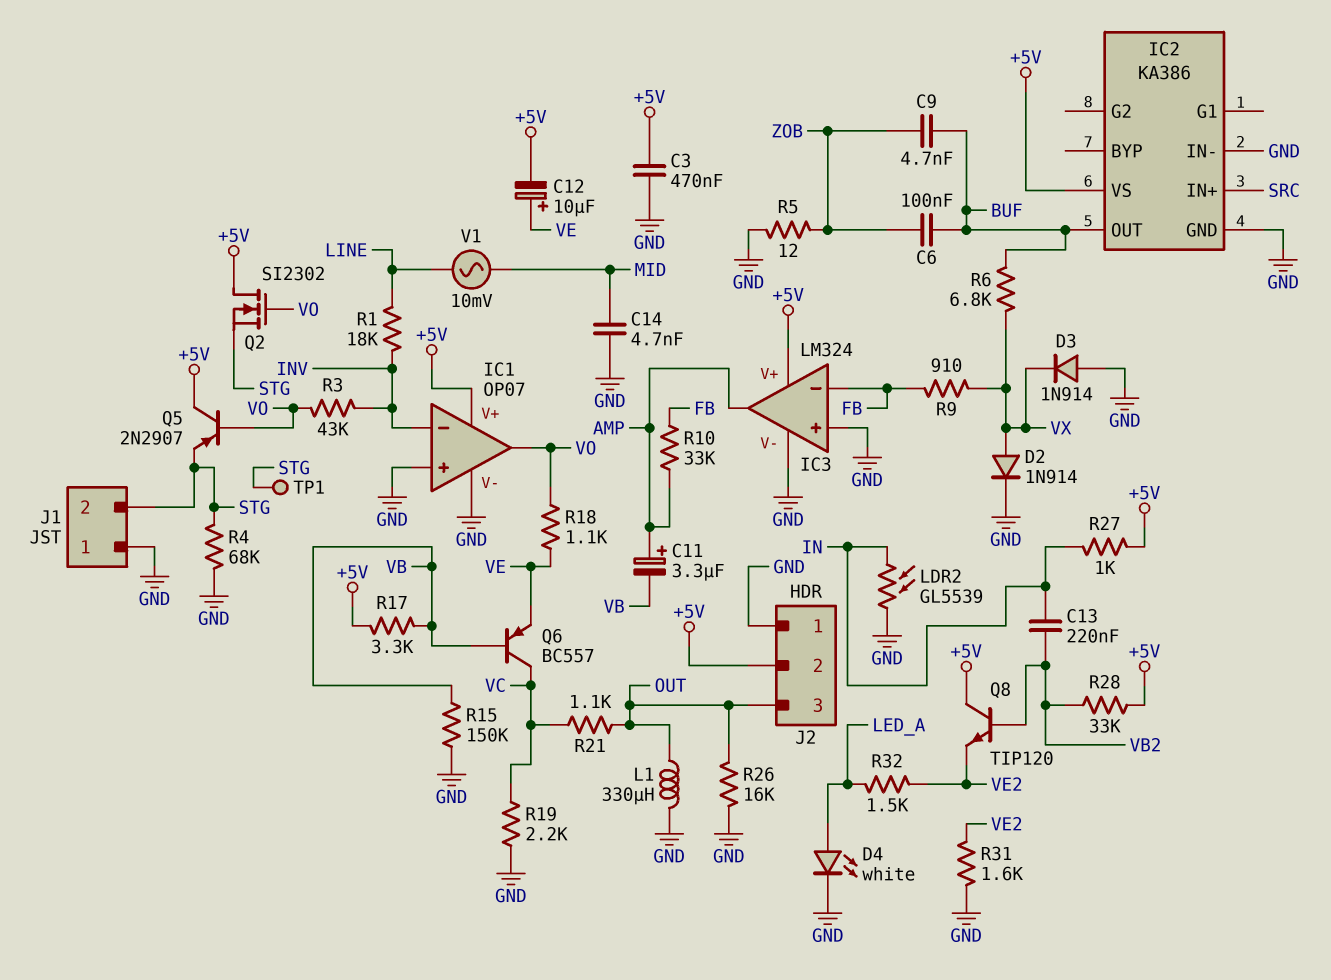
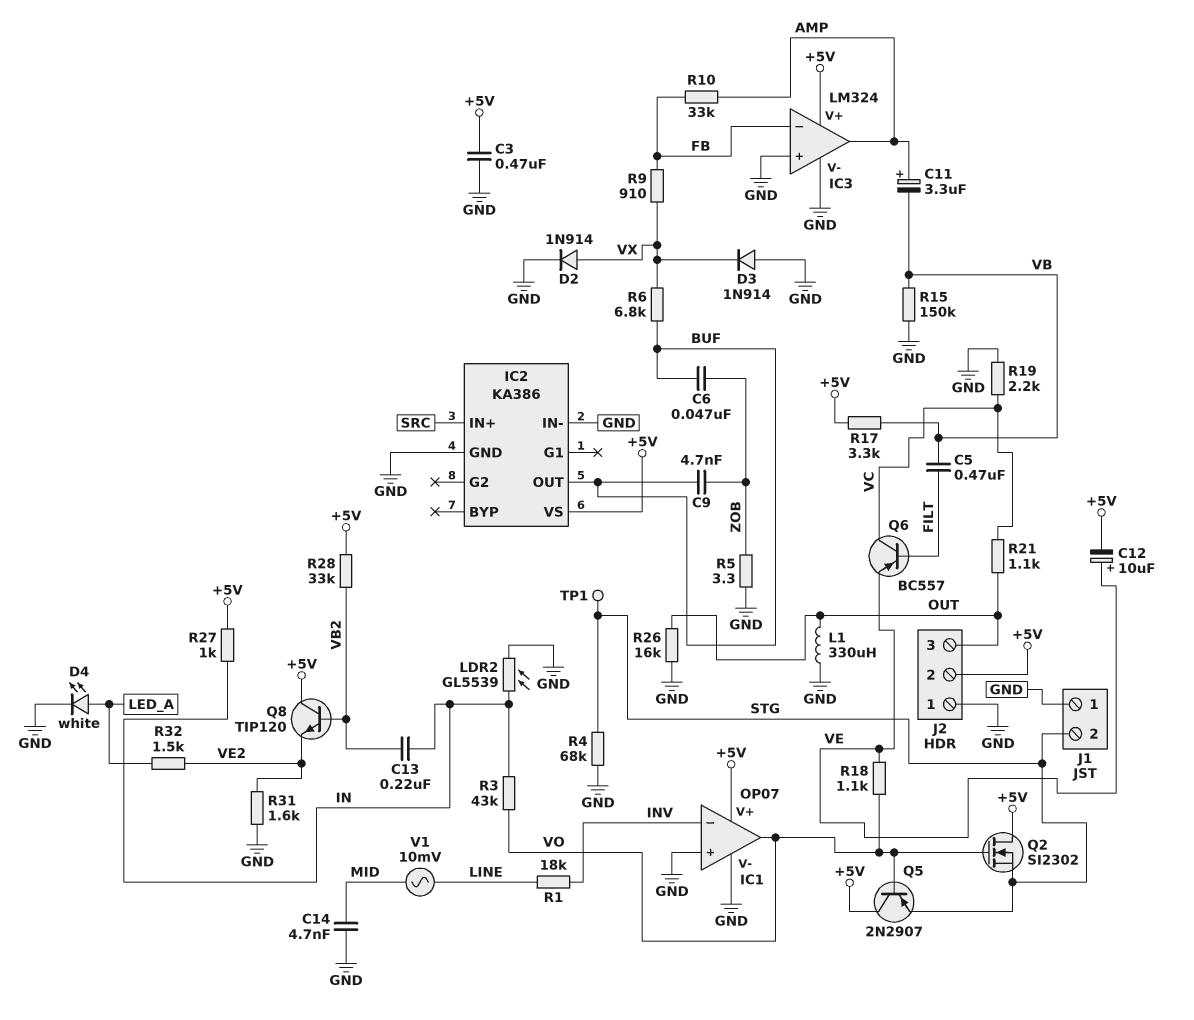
C5: none -> 470nF (FILT, VB)
C6: 100nF (BUF, ZOB) -> 47nF (BUF, ZOB)
Q6: PNP BC557 (B VB, C VC, E VE) -> PNP BC557 (B FILT, C VC, E VE)
R3: 43k (INV, VO) -> 43k (IN, VO)
R5: 12 (GND, ZOB) -> 3.3 (GND, ZOB)

